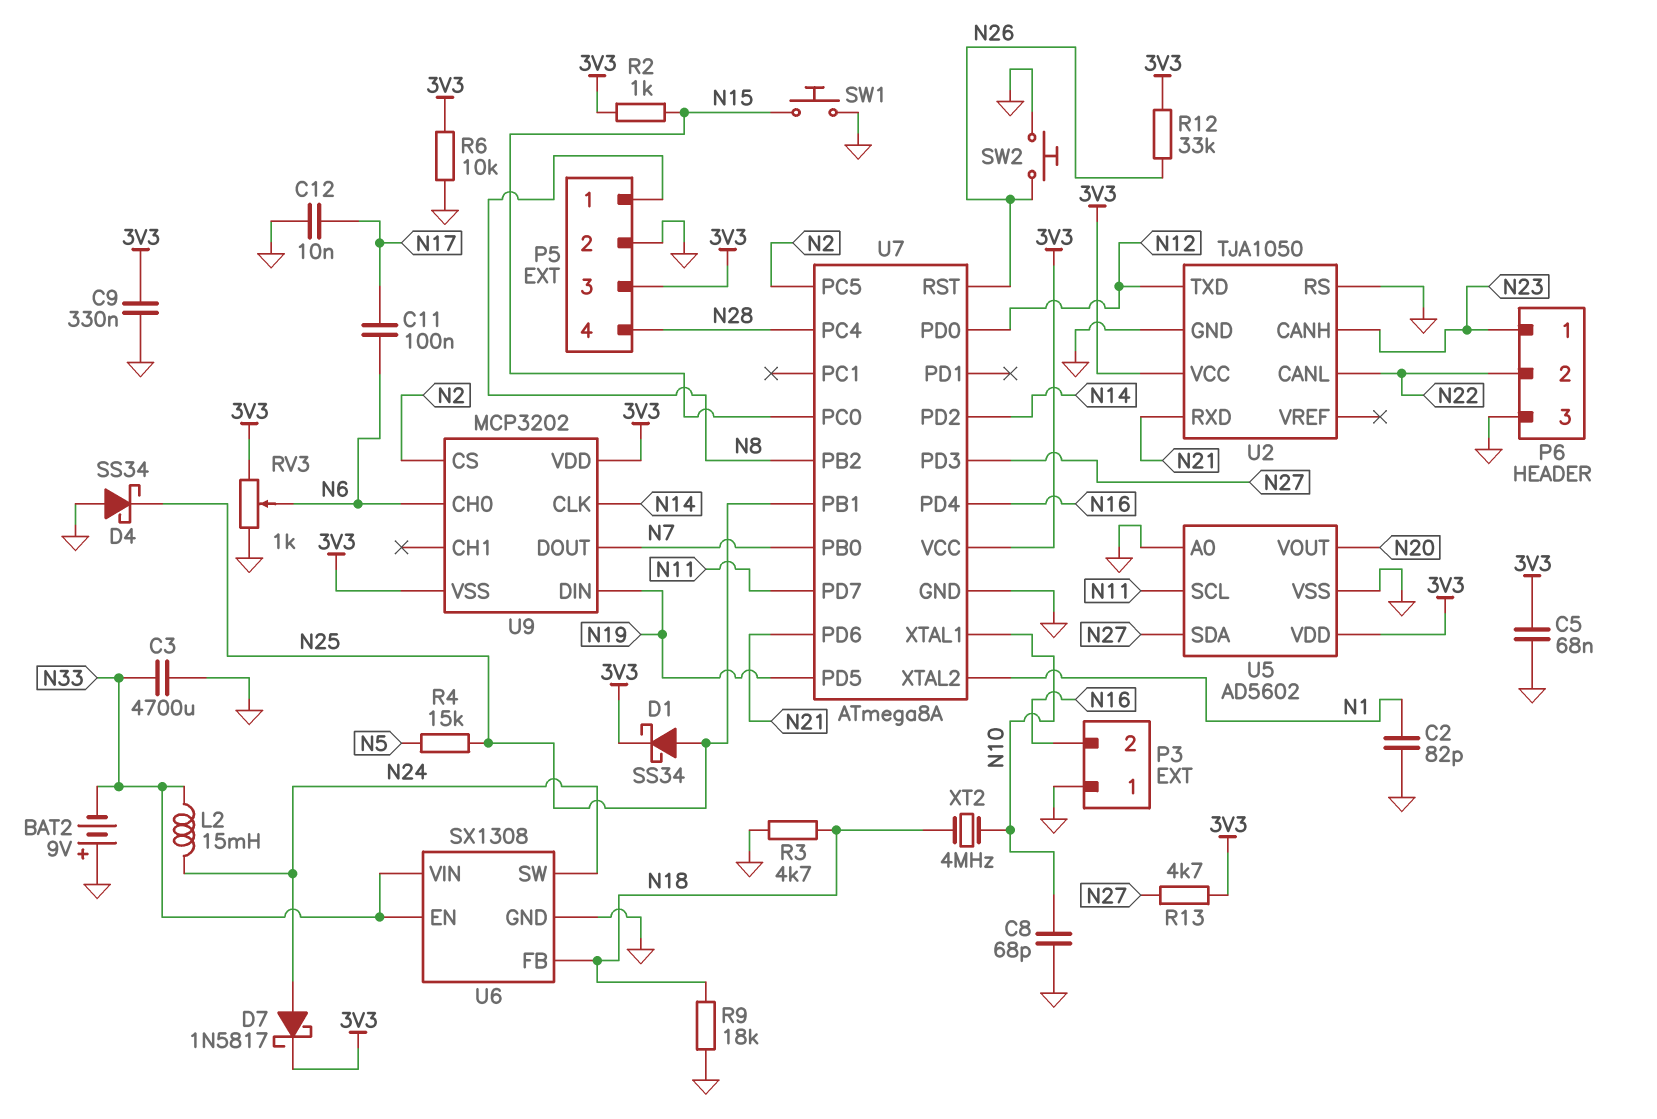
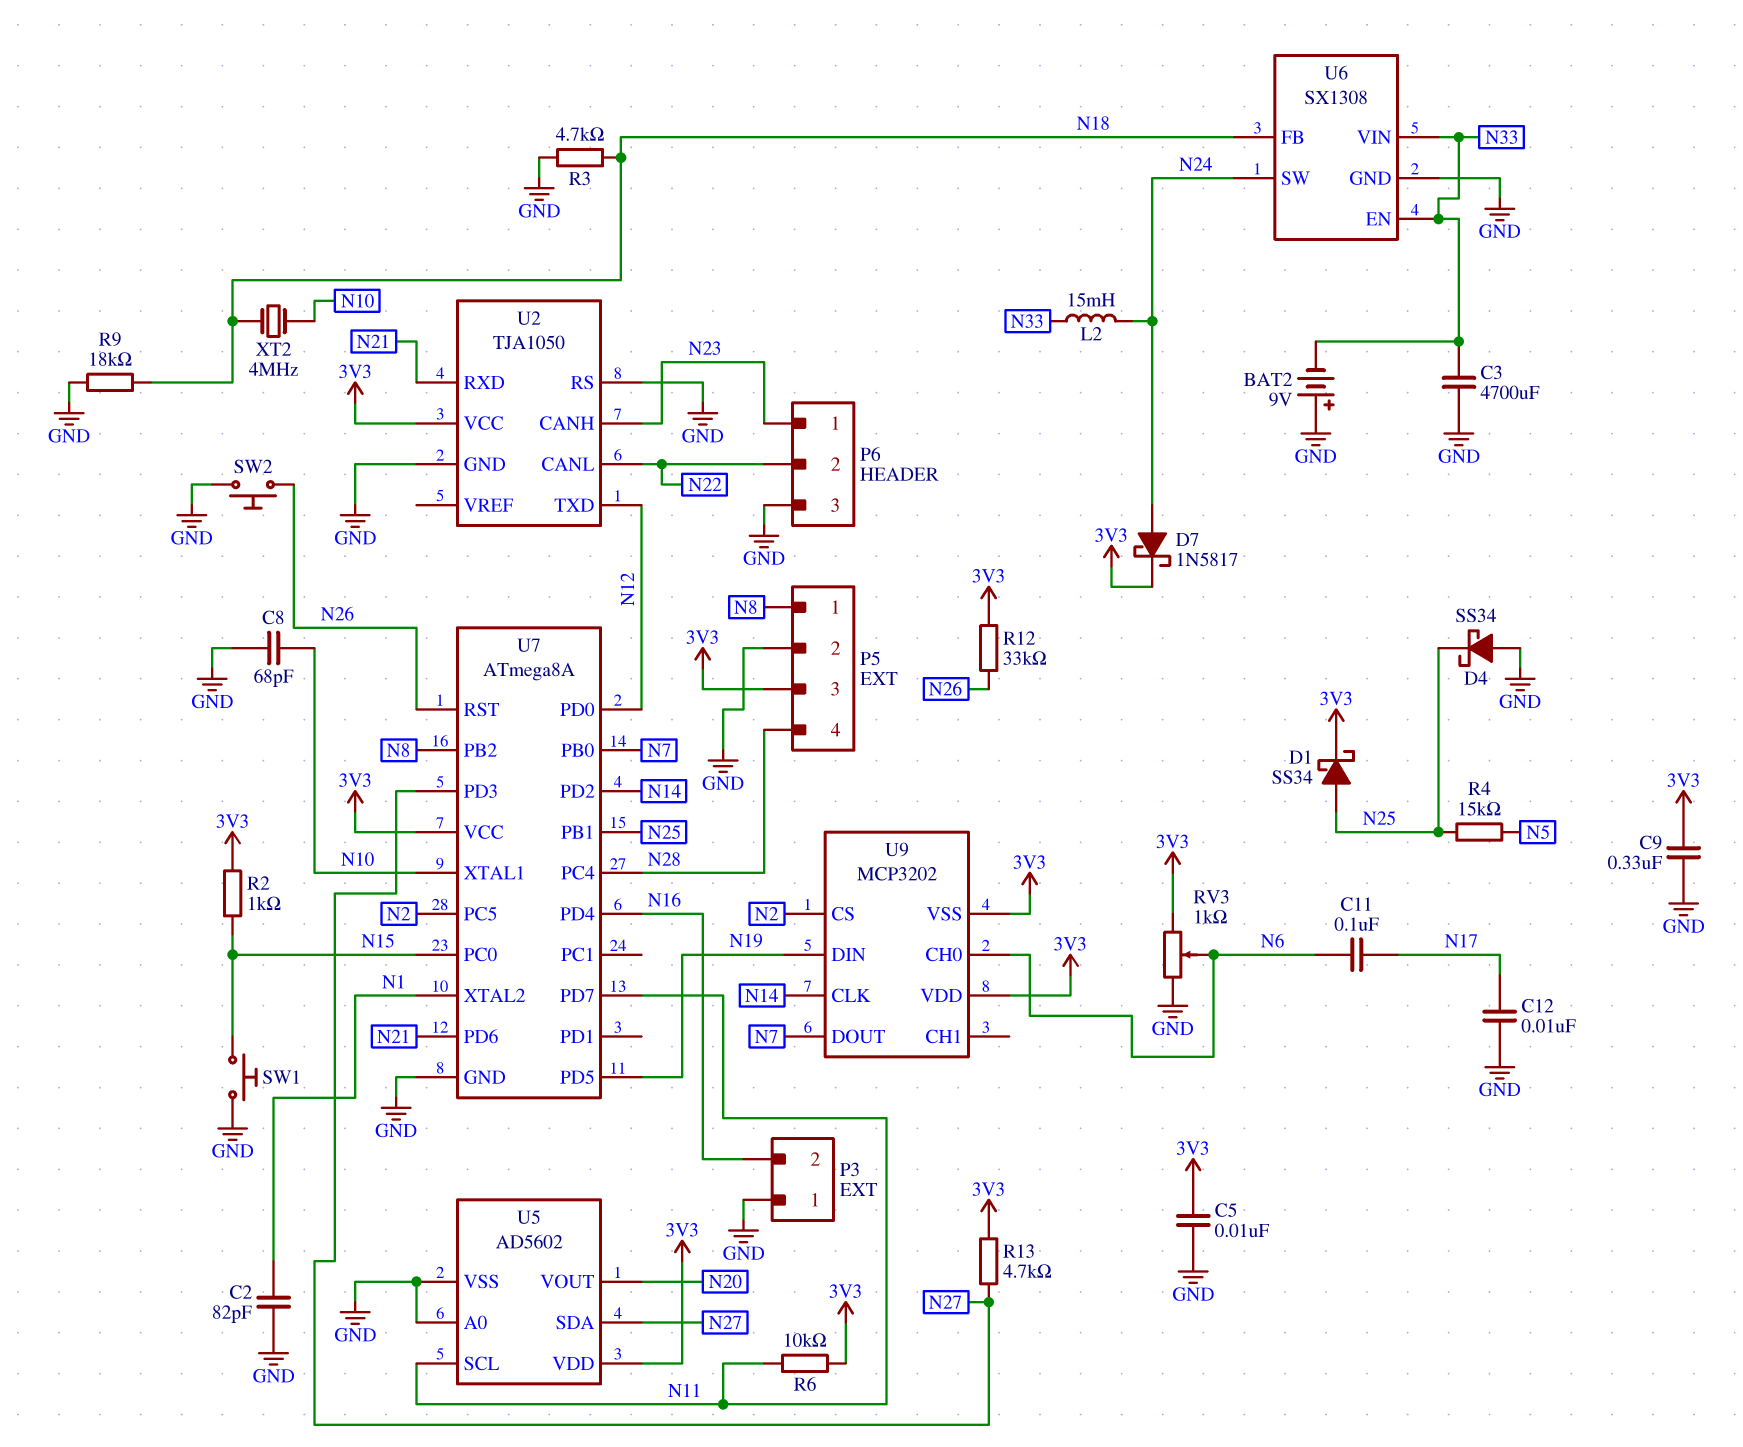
C5: 68nF (3V3, GND) -> 10nF (3V3, GND)
R6: 10k (3V3, GND) -> 10k (3V3, N11)

